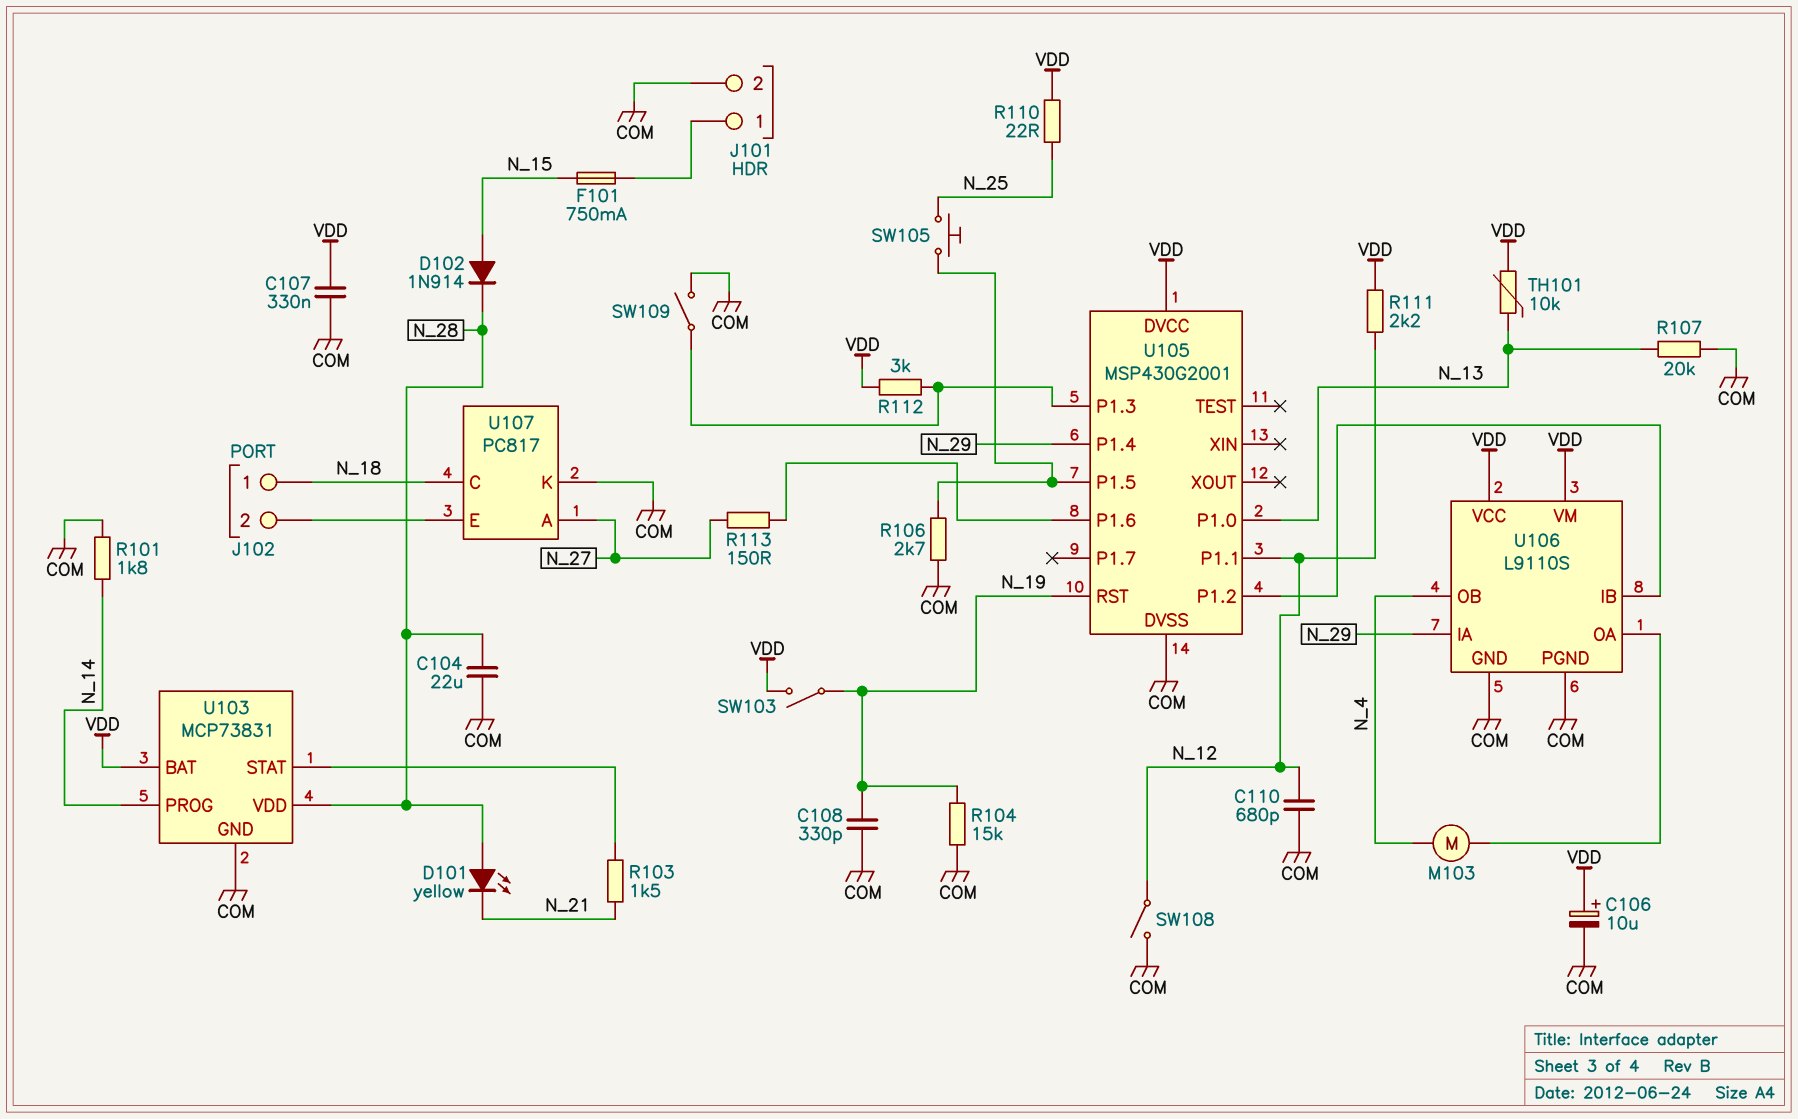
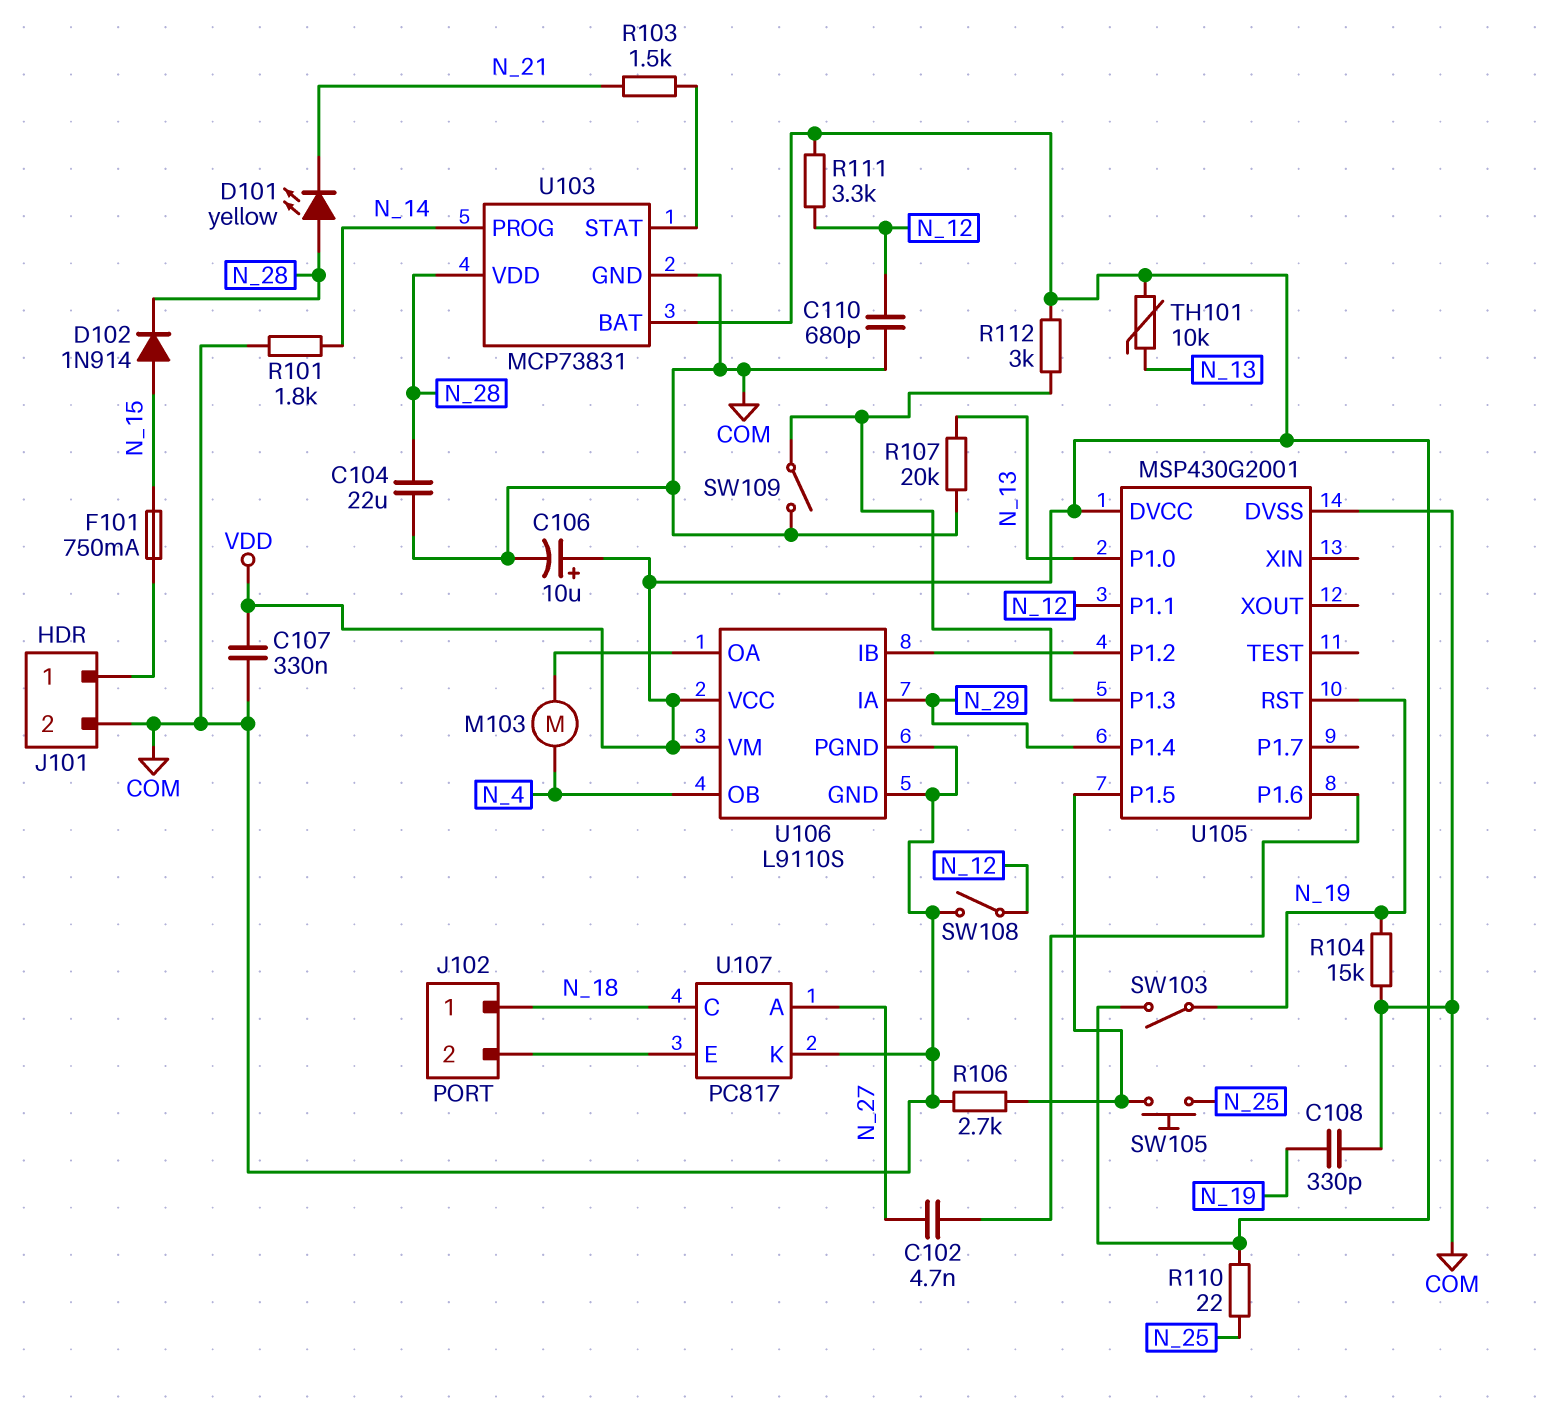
C102: none -> 4.7nF (N_27, U105/P1.6)
R111: 2.2k (N_12, VDD) -> 3.3k (N_12, VDD)
R113: 150 (N_27, U105/P1.6) -> none

